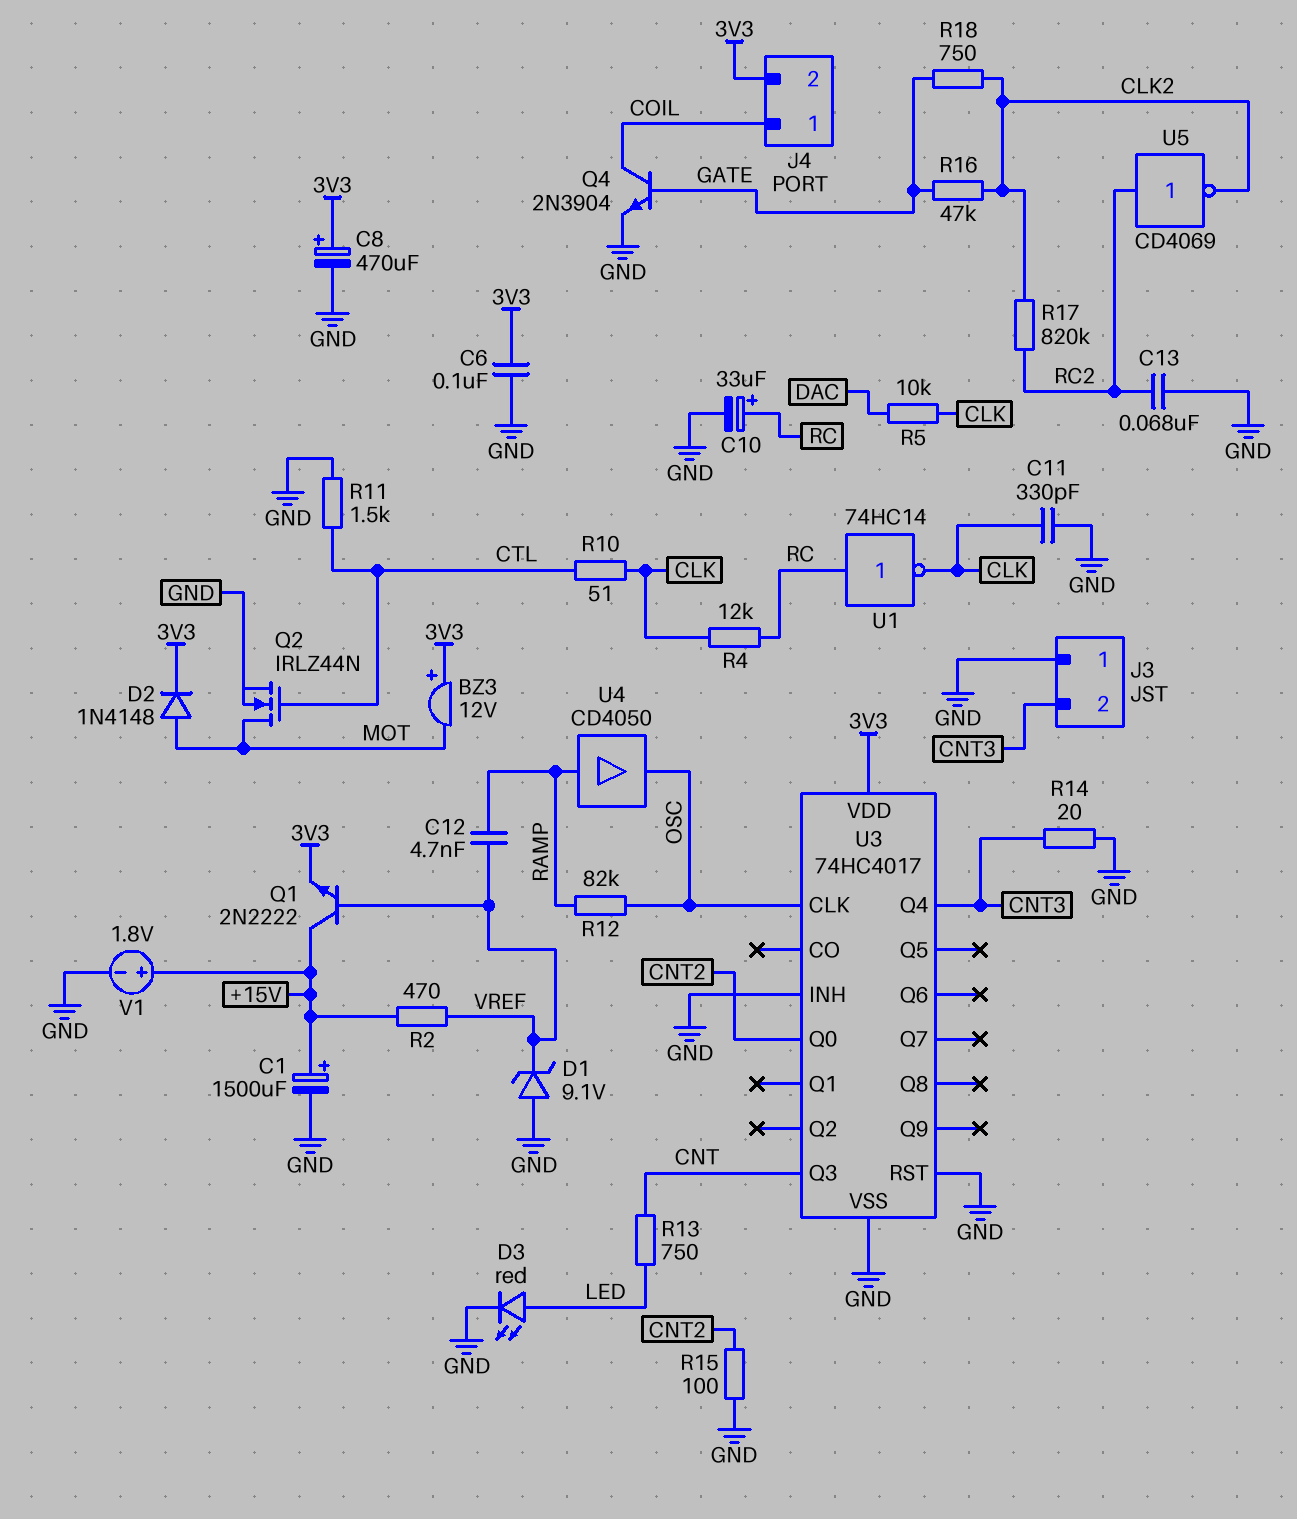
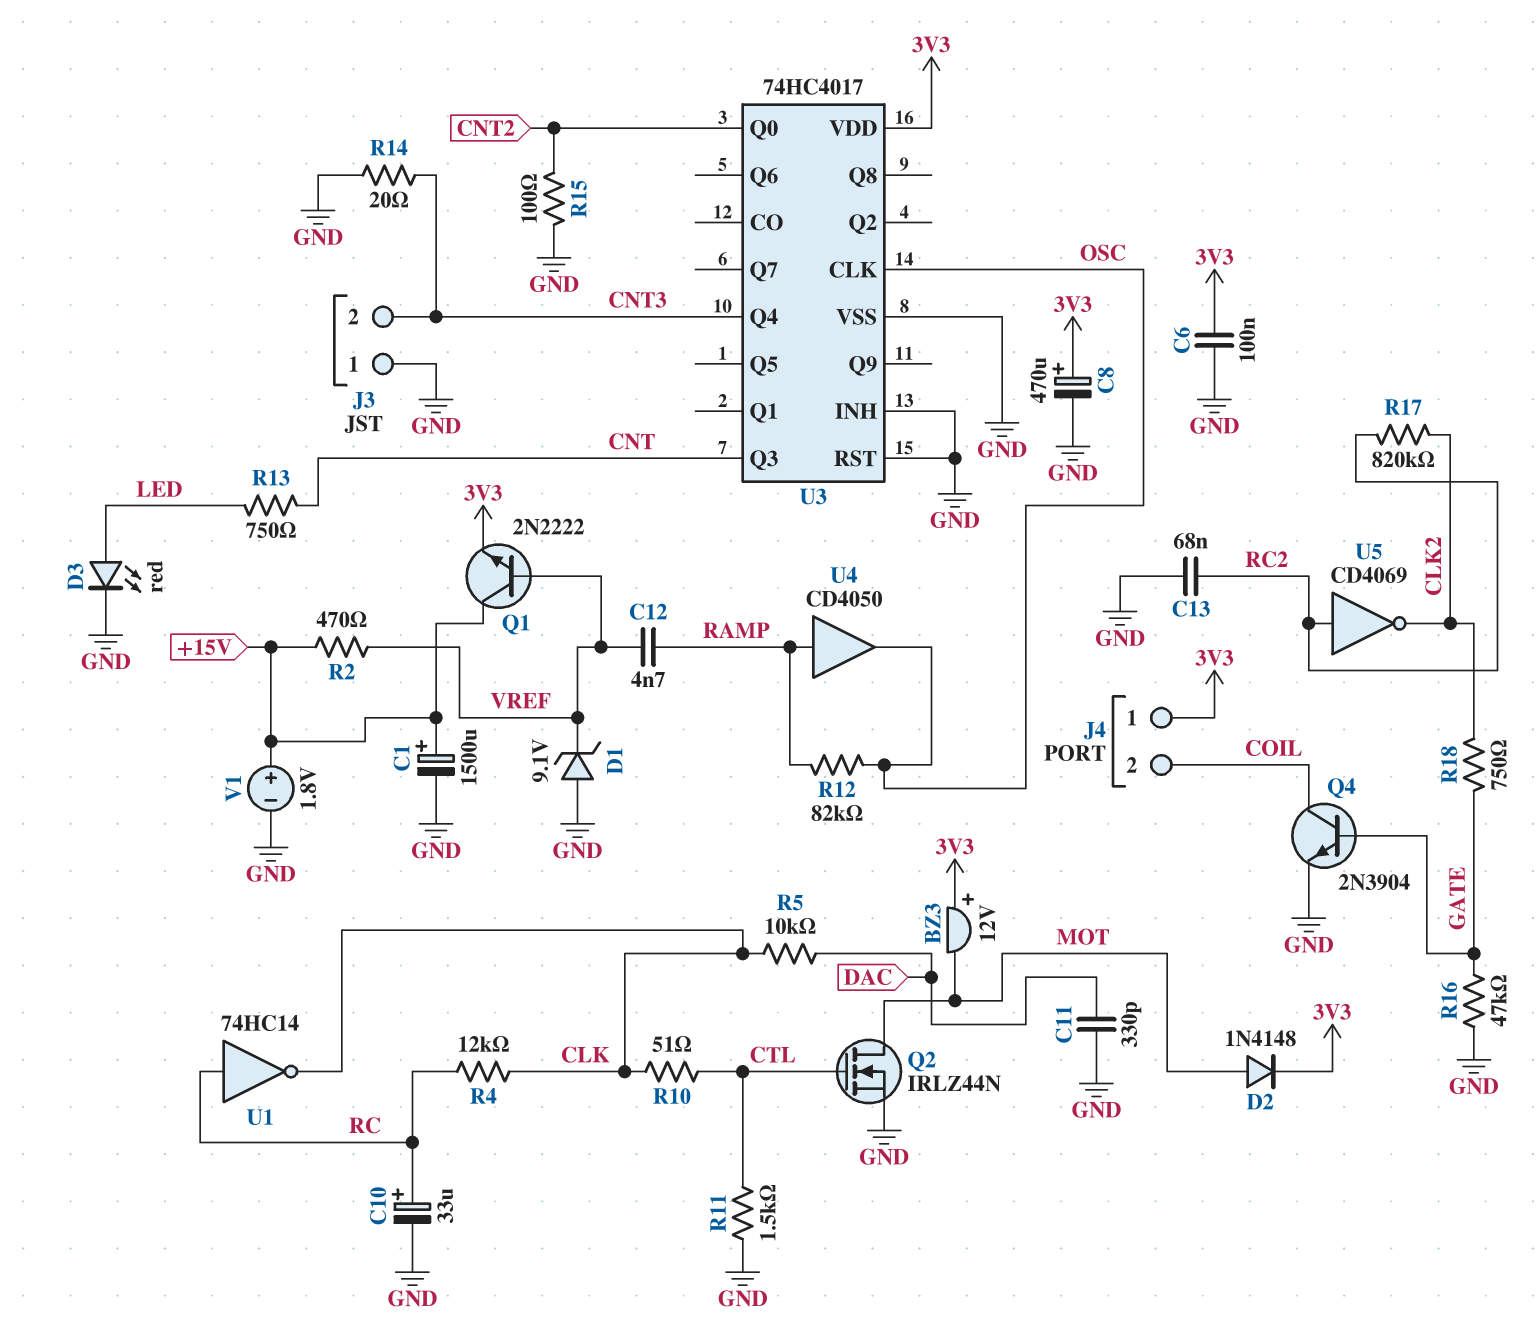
C11: 330pF (CLK, GND) -> 330pF (DAC, GND)
J4 pin 1: COIL -> 3V3
J4 pin 2: 3V3 -> COIL
R16: 47k (CLK2, GATE) -> 47k (GATE, GND)

